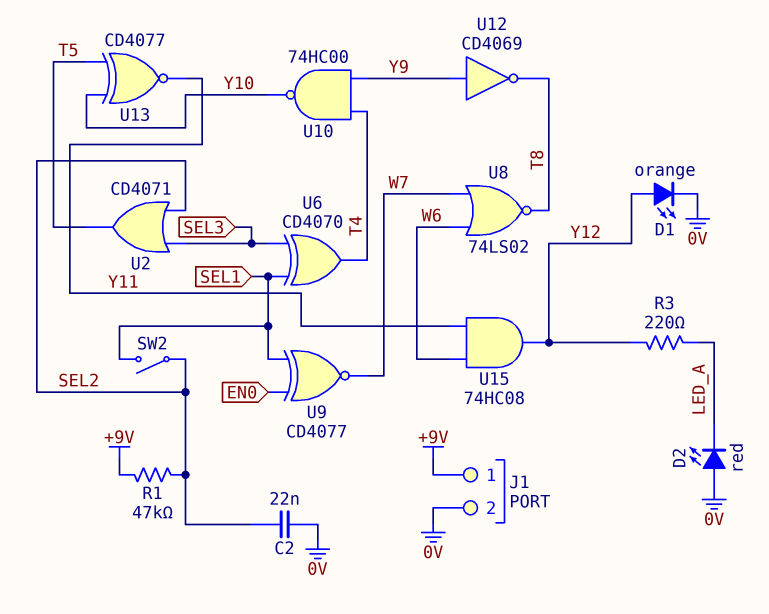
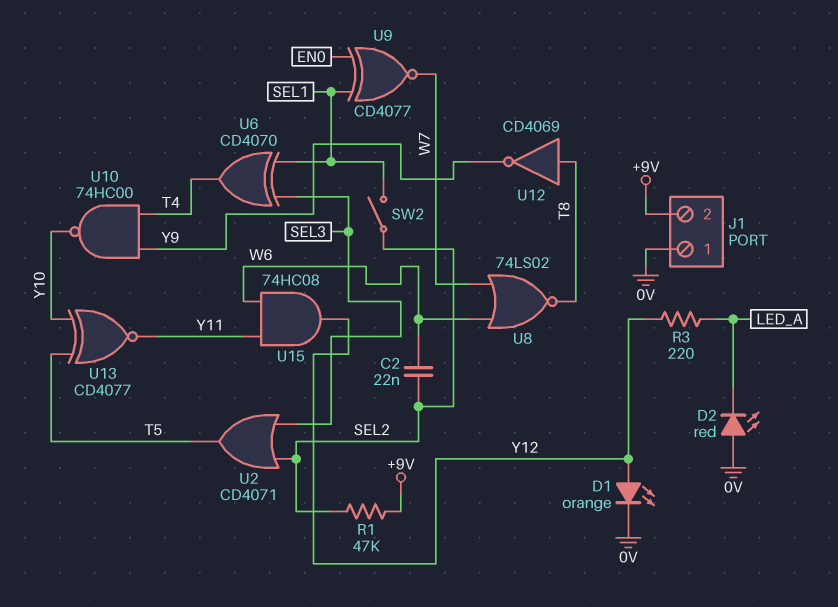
C2: 22nF (0V, SEL2) -> 22nF (SEL2, W6)
J1 pin 1: +9V -> 0V
J1 pin 2: 0V -> +9V
U12: NOT CD4069 (in Y9, out T8) -> NOT CD4069 (in T8, out Y9)

